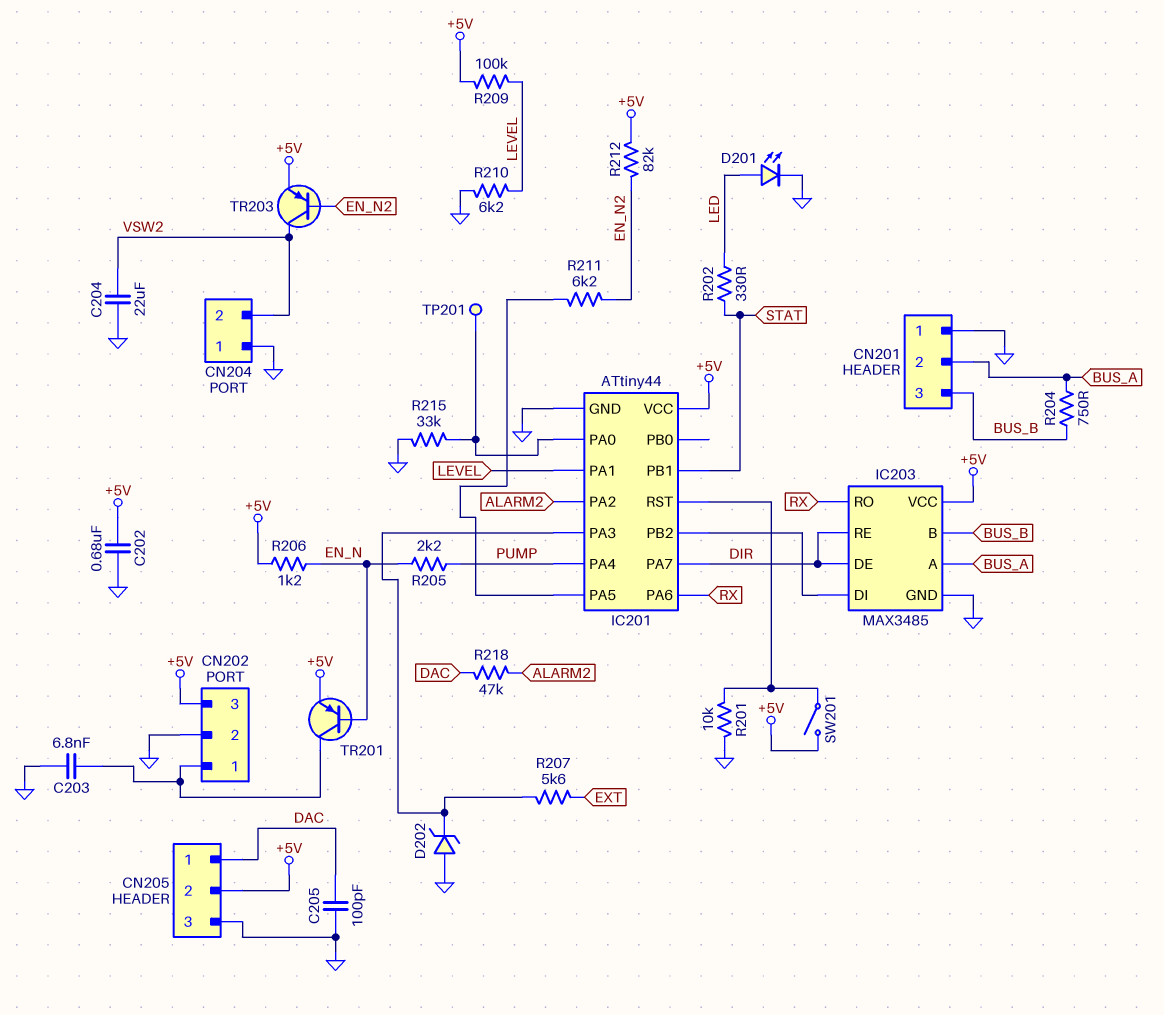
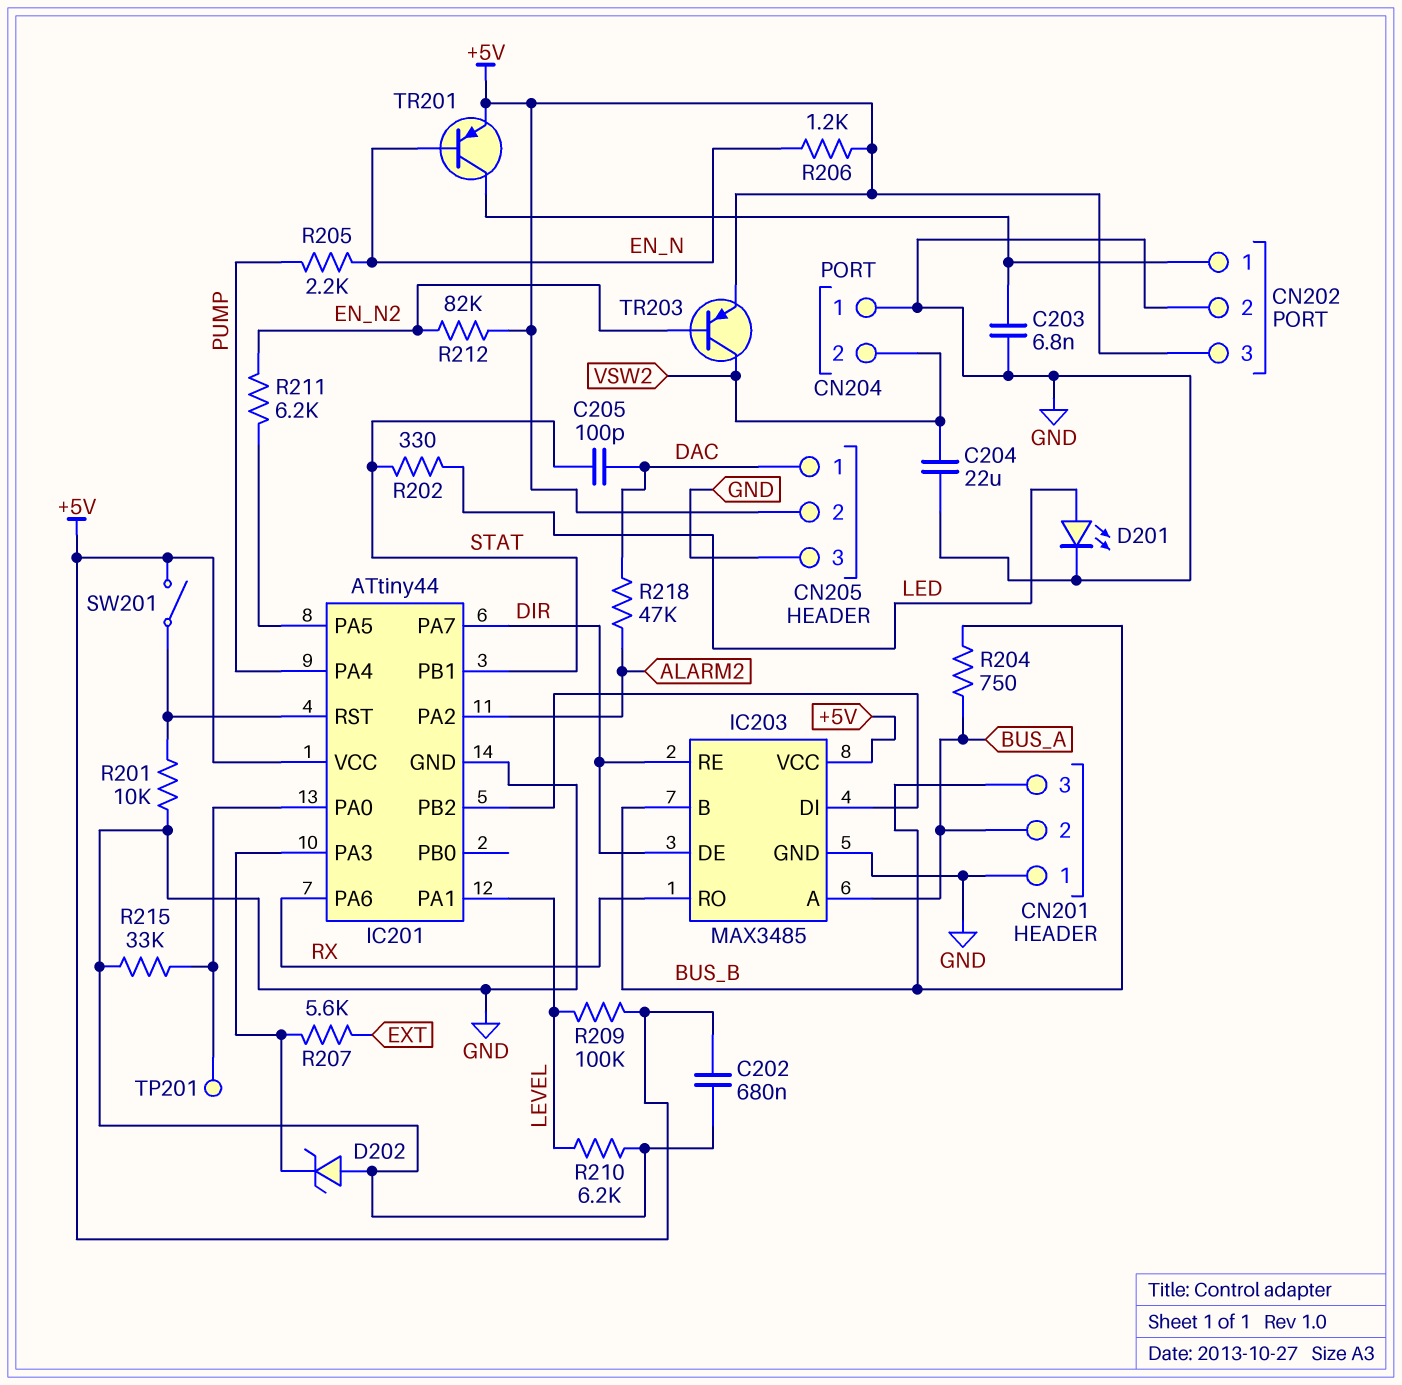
C205: 100pF (DAC, GND) -> 100pF (DAC, STAT)

